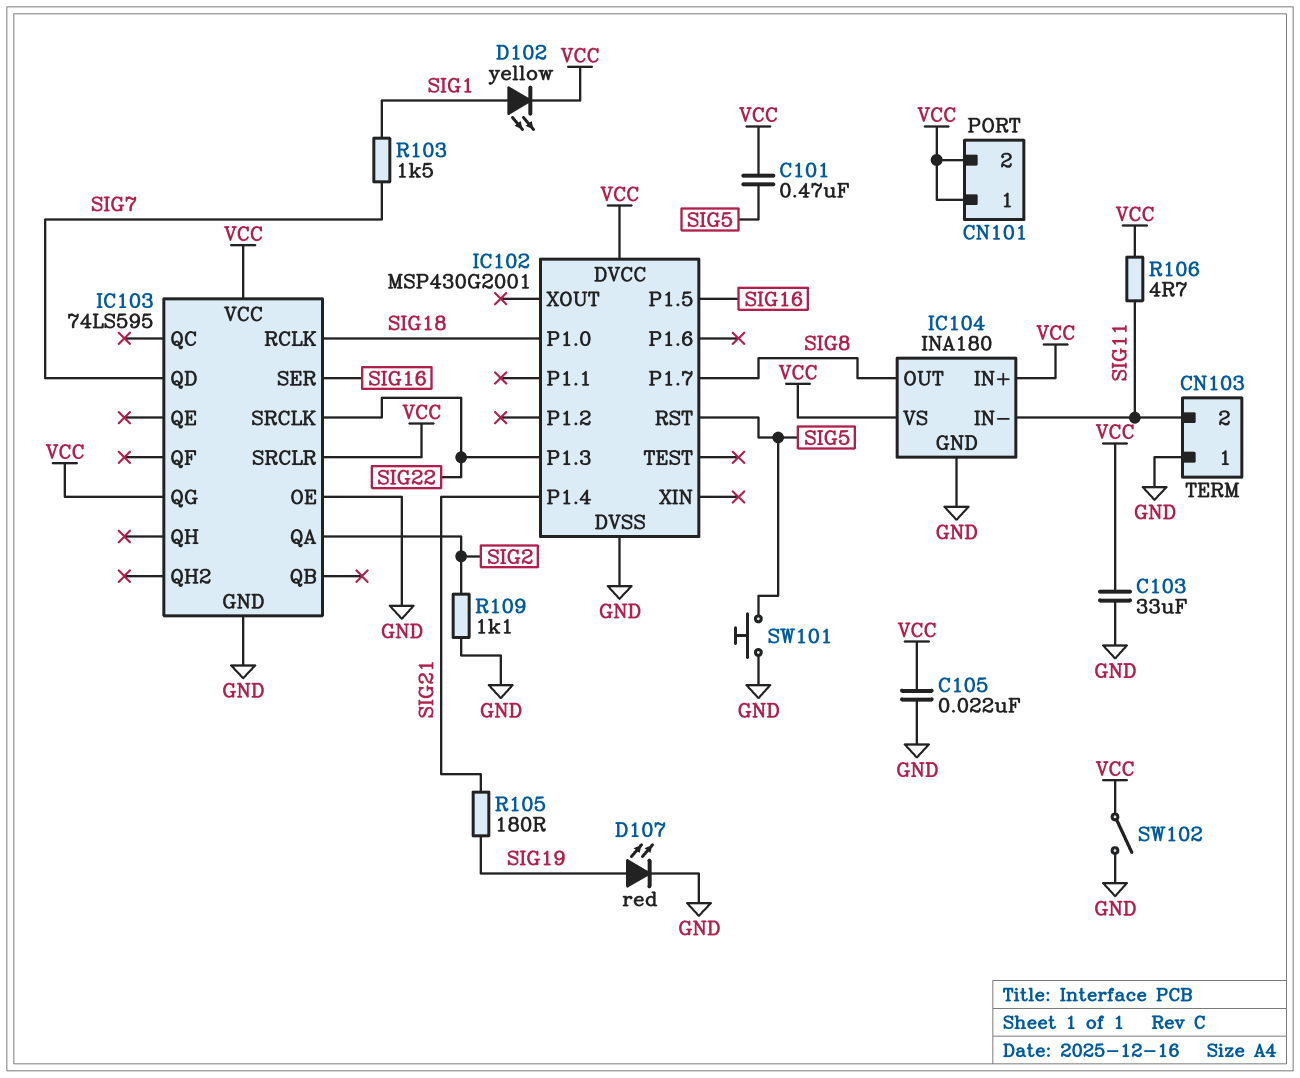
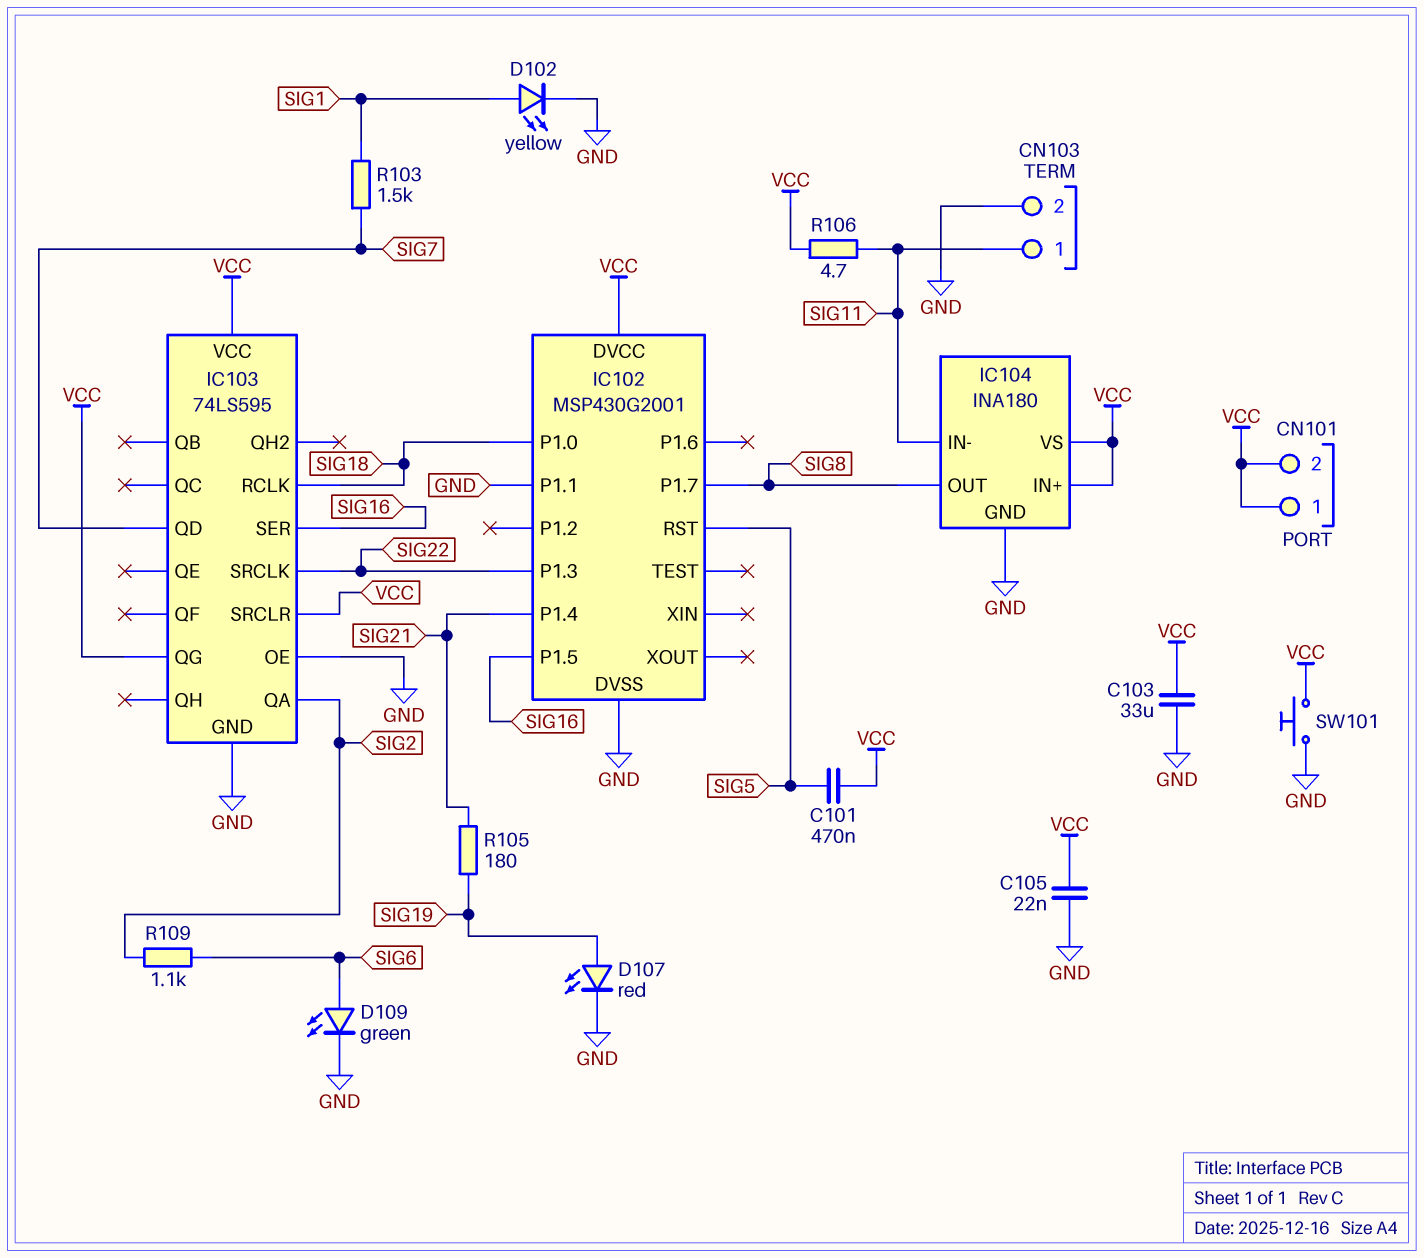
CN103 pin 1: GND -> SIG11
CN103 pin 2: SIG11 -> GND
D102: LED yellow (A SIG1, K VCC) -> LED yellow (A SIG1, K GND)
D109: none -> LED green (A SIG6, K GND)
IC102 pin P1.1: none -> GND
R109: 1.1k (GND, SIG2) -> 1.1k (SIG2, SIG6)
SW101: button (GND, SIG5) -> button (GND, VCC)
SW102: switch (GND, VCC) -> none

